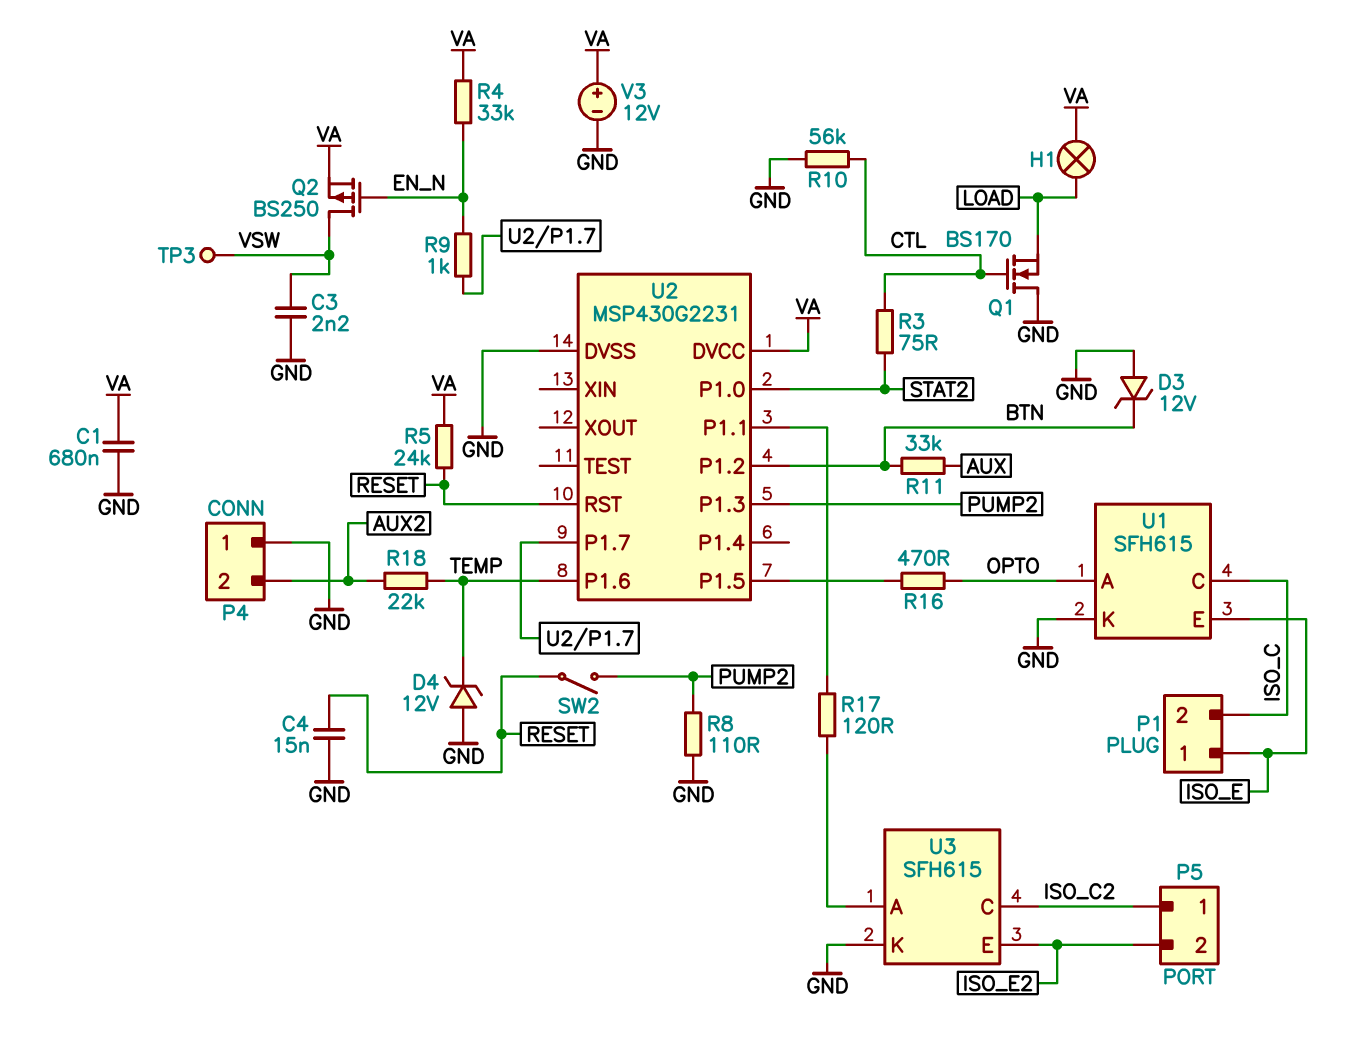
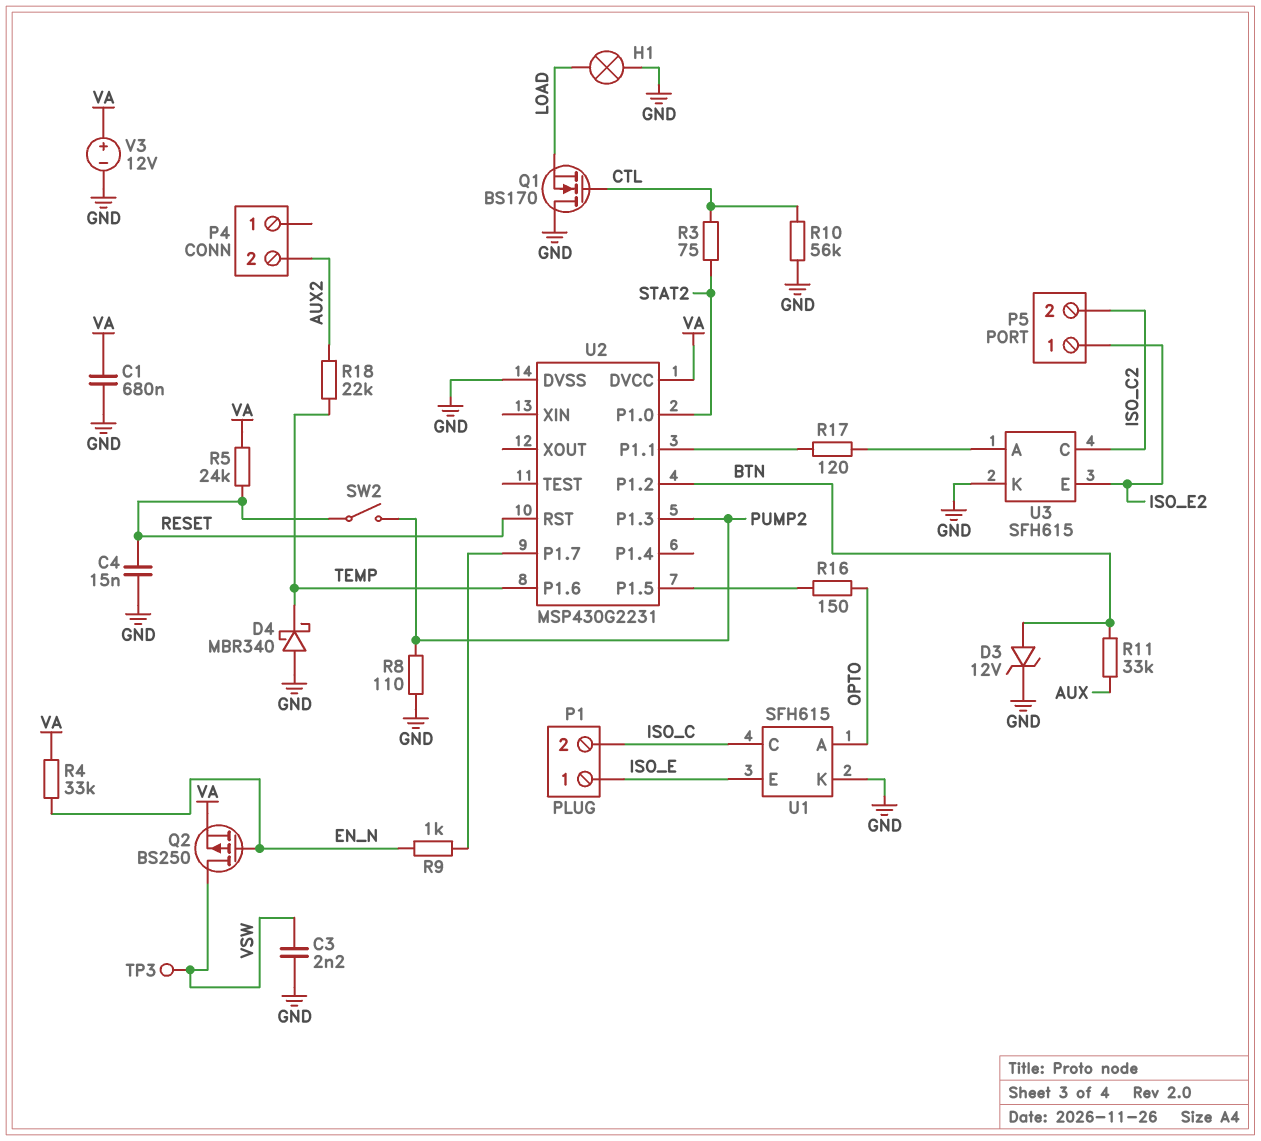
D3: zener 12V (A GND, K BTN) -> zener 12V (A BTN, K GND)
D4: zener 12V (A GND, K TEMP) -> schottky MBR340 (A GND, K TEMP)
H1: lamp (LOAD, VA) -> lamp (GND, LOAD)
P4 pin 1: GND -> none
P5 pin 1: ISO_C2 -> ISO_E2
P5 pin 2: ISO_E2 -> ISO_C2
R16: 470 (OPTO, U2/P1.5) -> 150 (OPTO, U2/P1.5)

